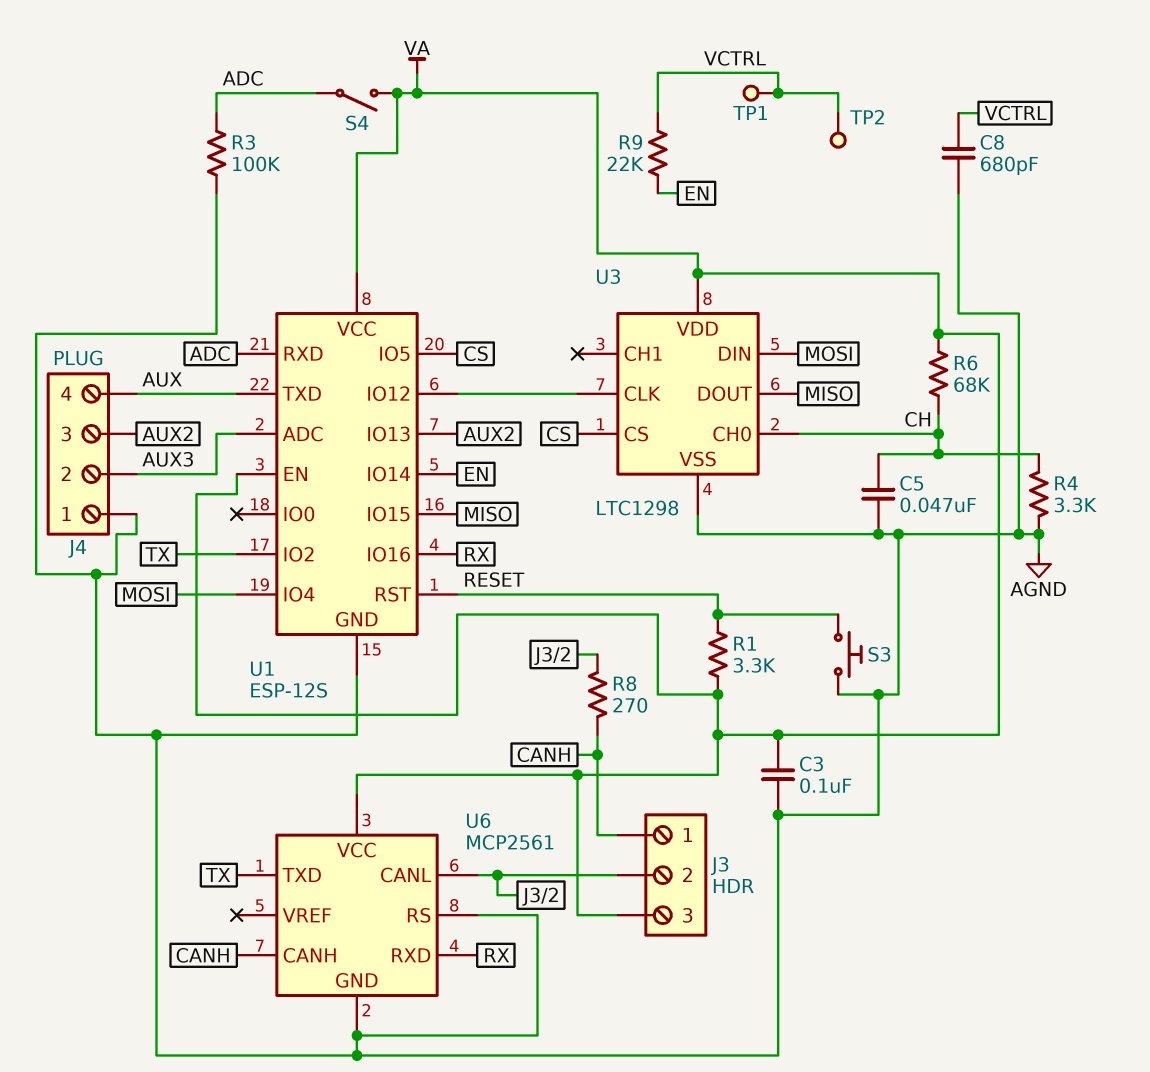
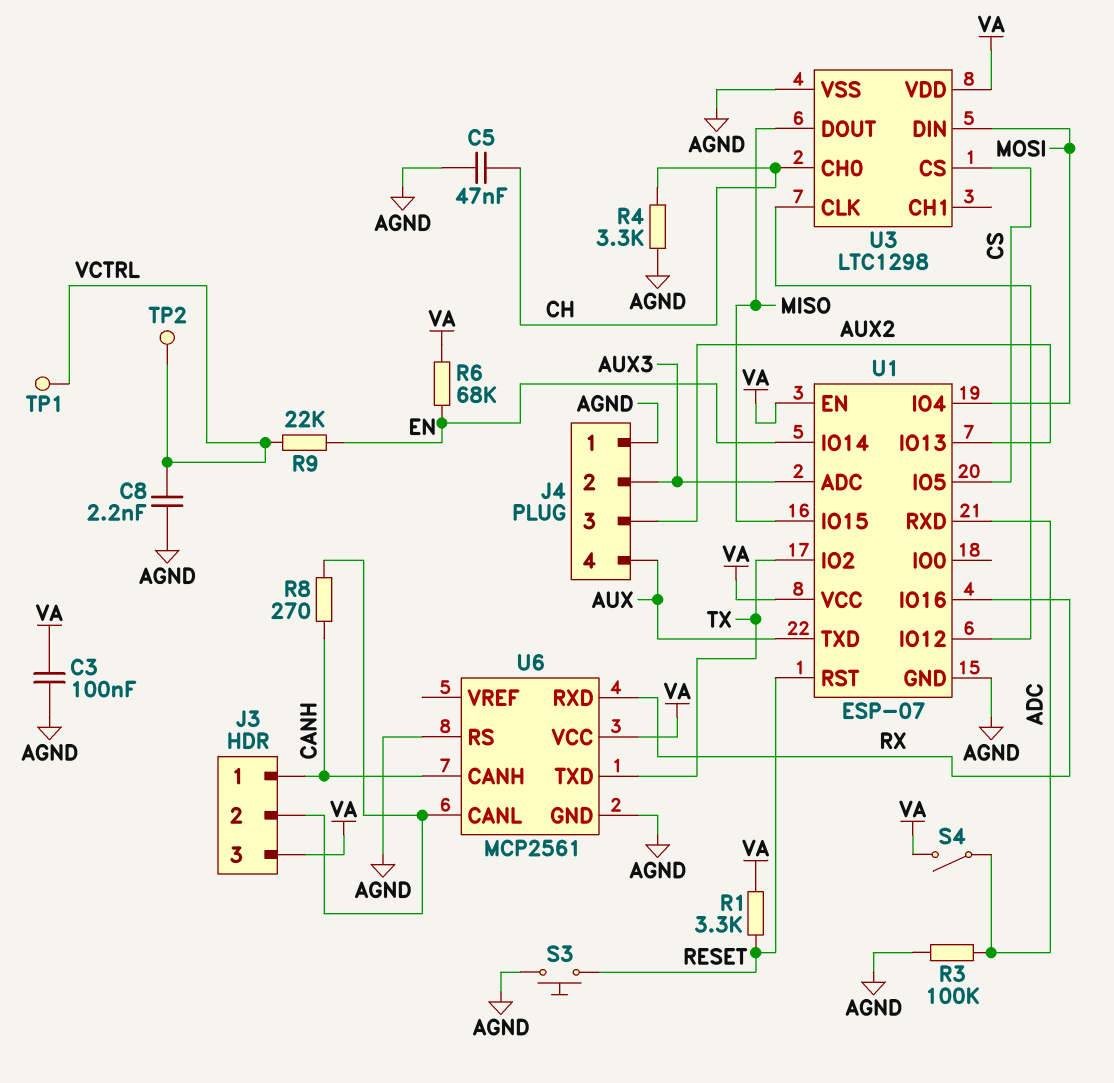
C8: 680pF (AGND, VCTRL) -> 2.2nF (AGND, VCTRL)
R6: 68k (CH, VA) -> 68k (EN, VA)
U1: ESP-12S -> ESP-07

